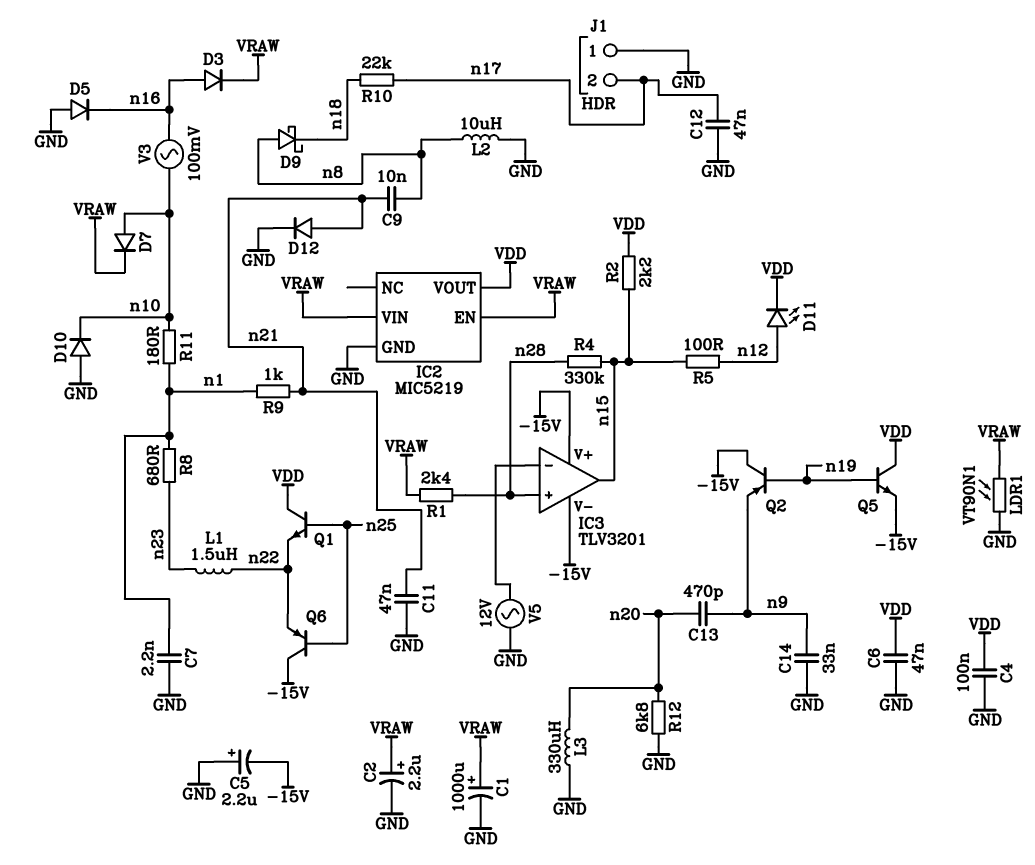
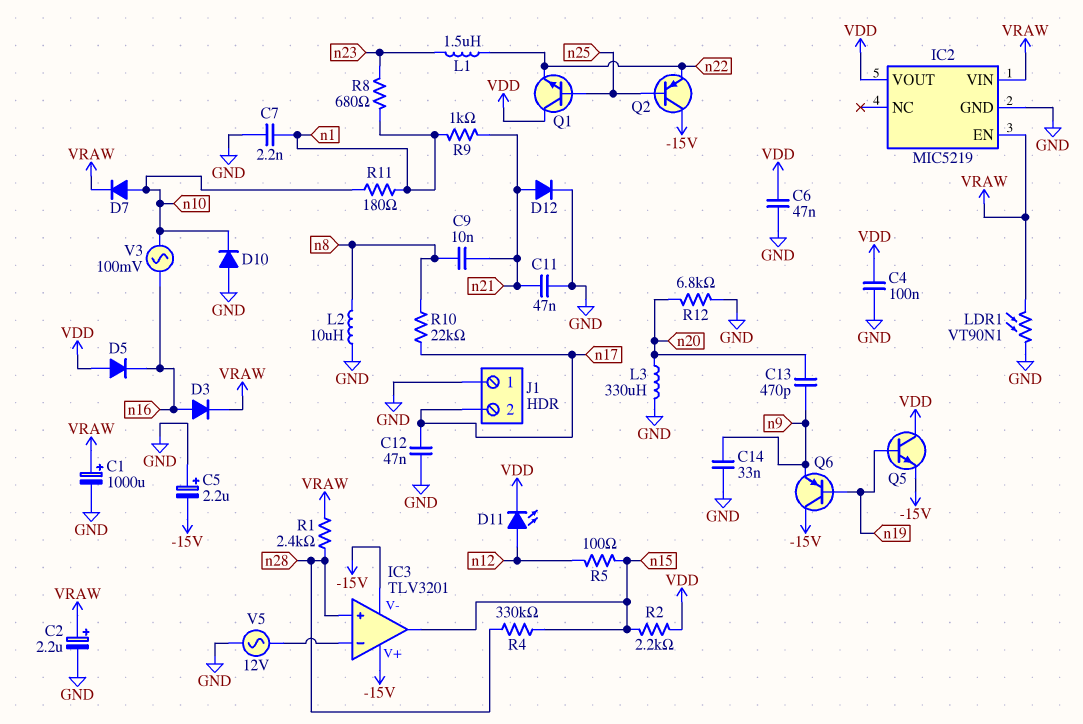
D5: diode (A GND, K n16) -> diode (A VDD, K n16)
D9: schottky (A n8, K n18) -> none
Q2: PNP (B n19, C -15V, E n9) -> PNP (B n25, C -15V, E n22)
Q6: PNP (B n25, C -15V, E n22) -> PNP (B n19, C -15V, E n9)
R10: 22k (n17, n18) -> 22k (n8, n17)

